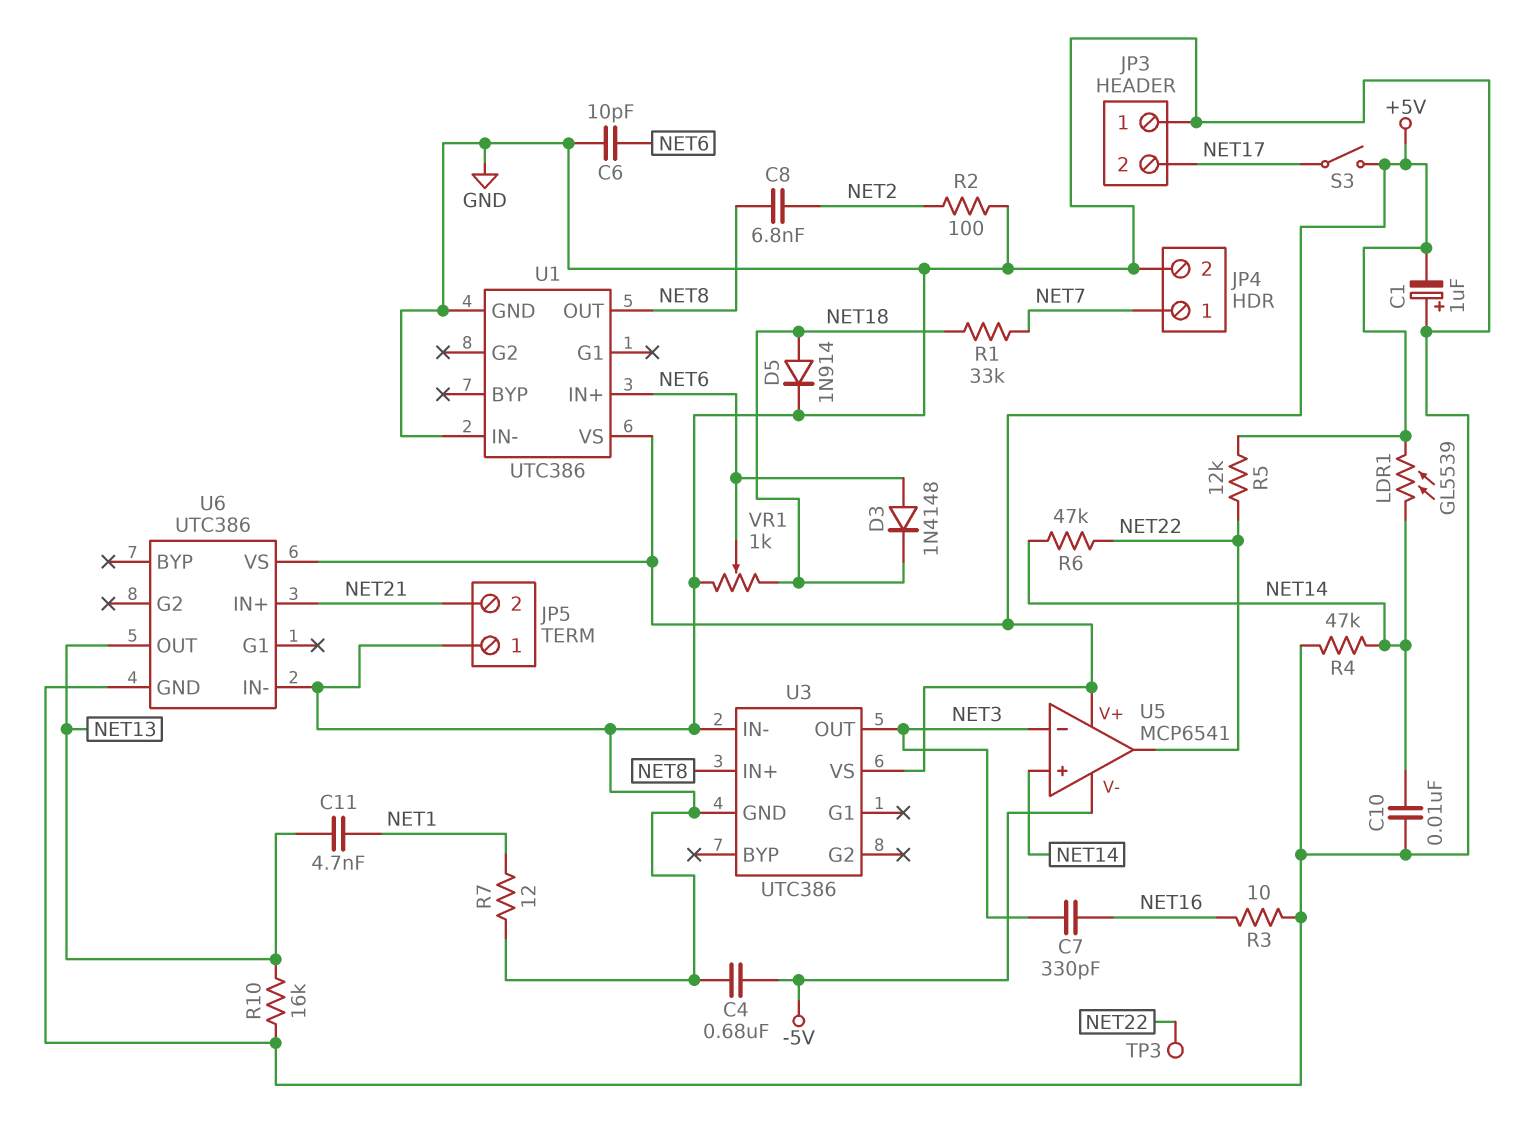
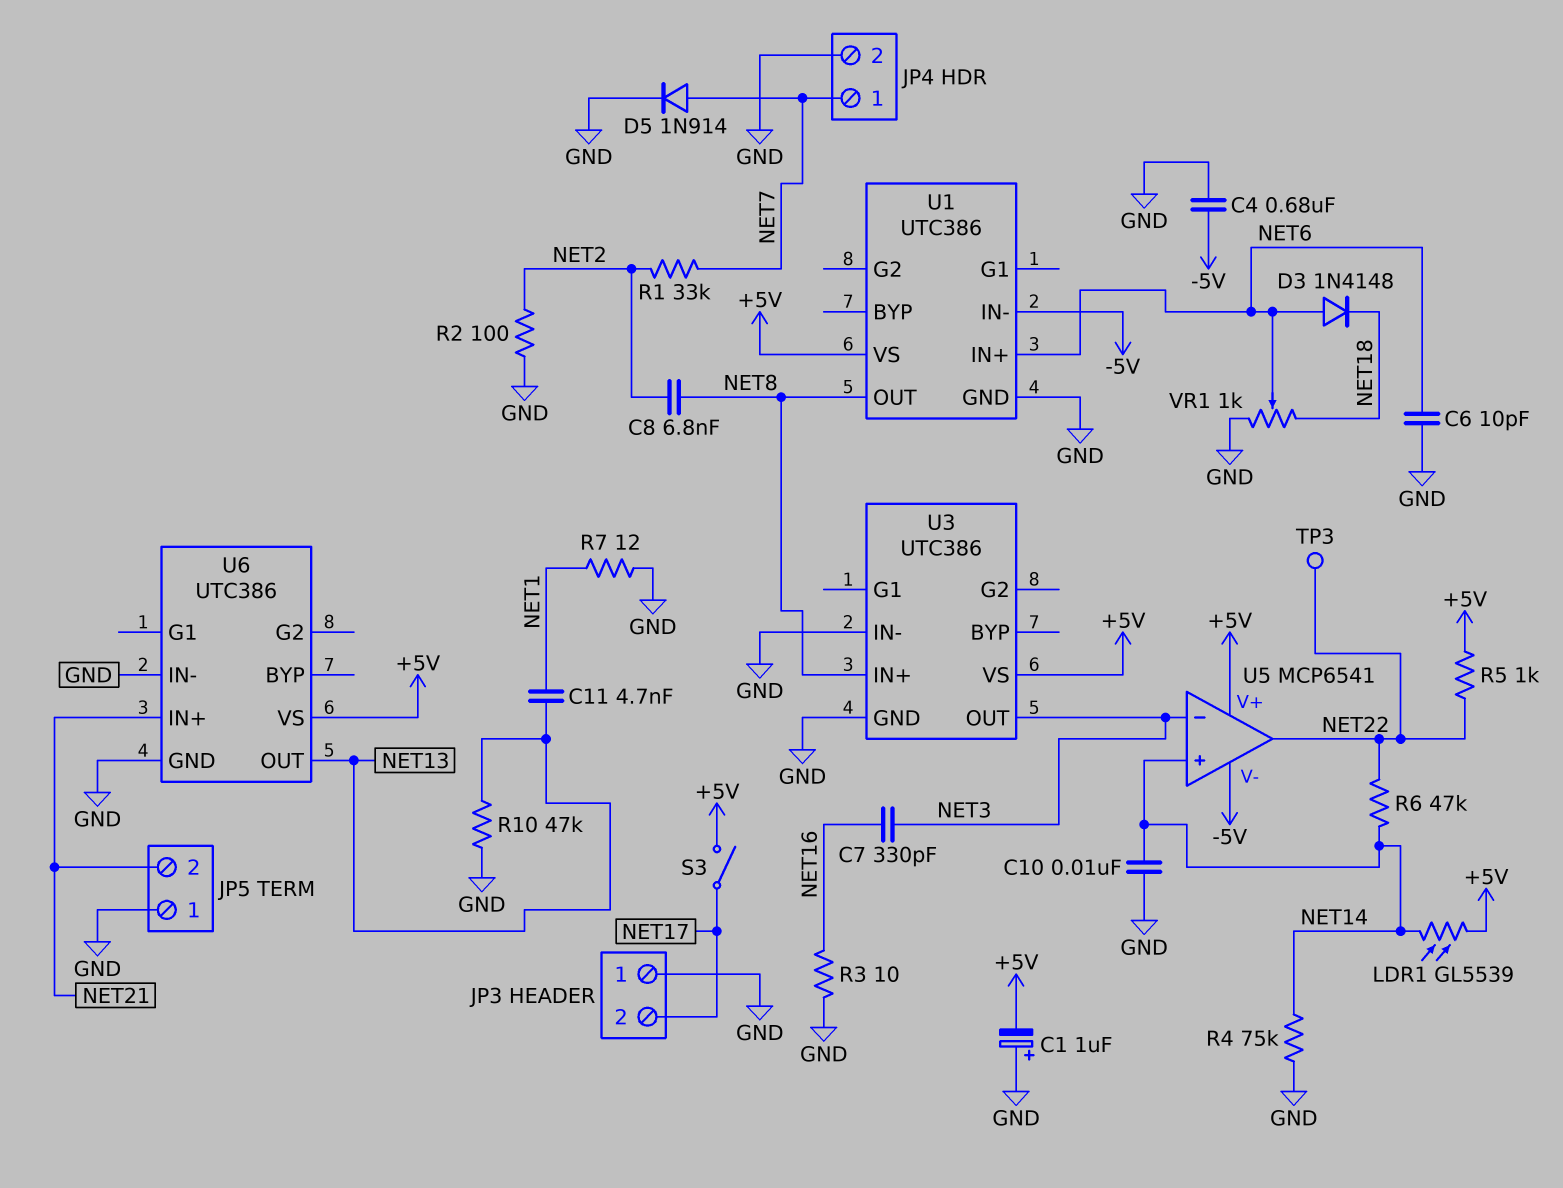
D5: diode 1N914 (A NET18, K GND) -> diode 1N914 (A NET7, K GND)
R1: 33k (NET7, NET18) -> 33k (NET2, NET7)
R4: 47k (GND, NET14) -> 75k (GND, NET14)
R5: 12k (+5V, NET22) -> 1k (+5V, NET22)
R10: 16k (GND, NET13) -> 47k (GND, NET13)
U1 pin IN-: GND -> -5V

